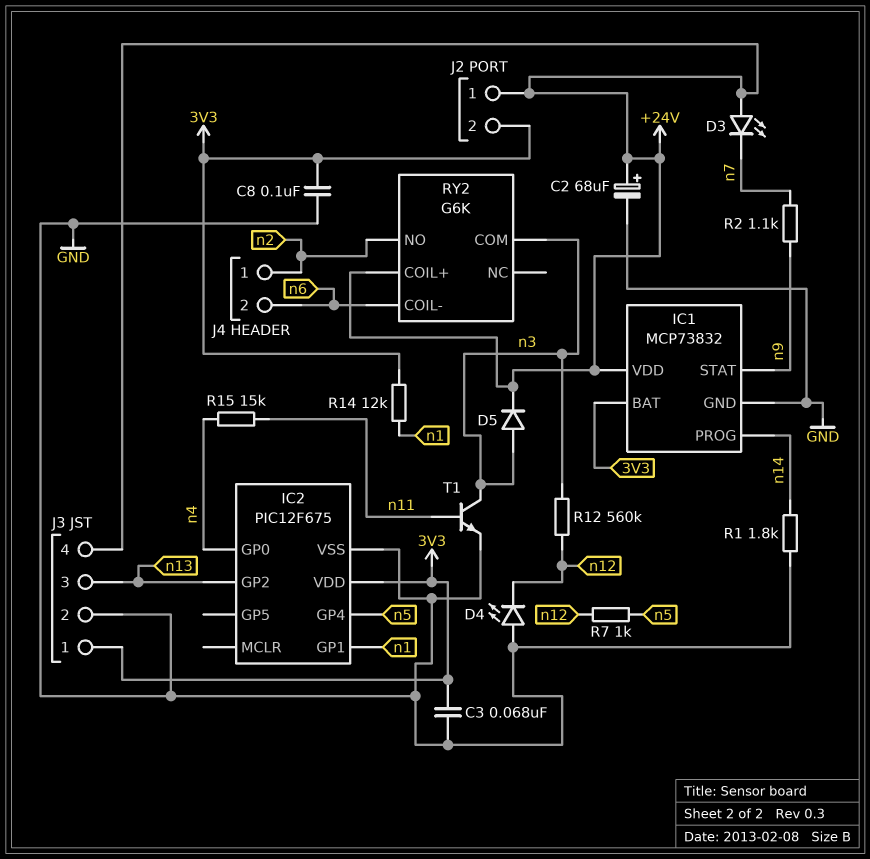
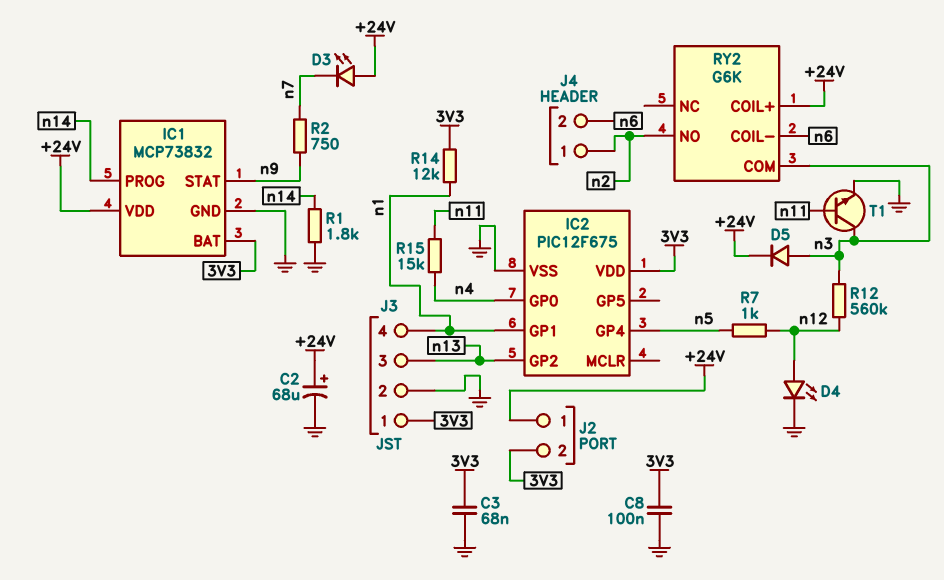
D4: LED (A GND, K n12) -> LED (A n12, K GND)
J3 pin 4: +24V -> n1
R2: 1.1k (n7, n9) -> 750 (n7, n9)

